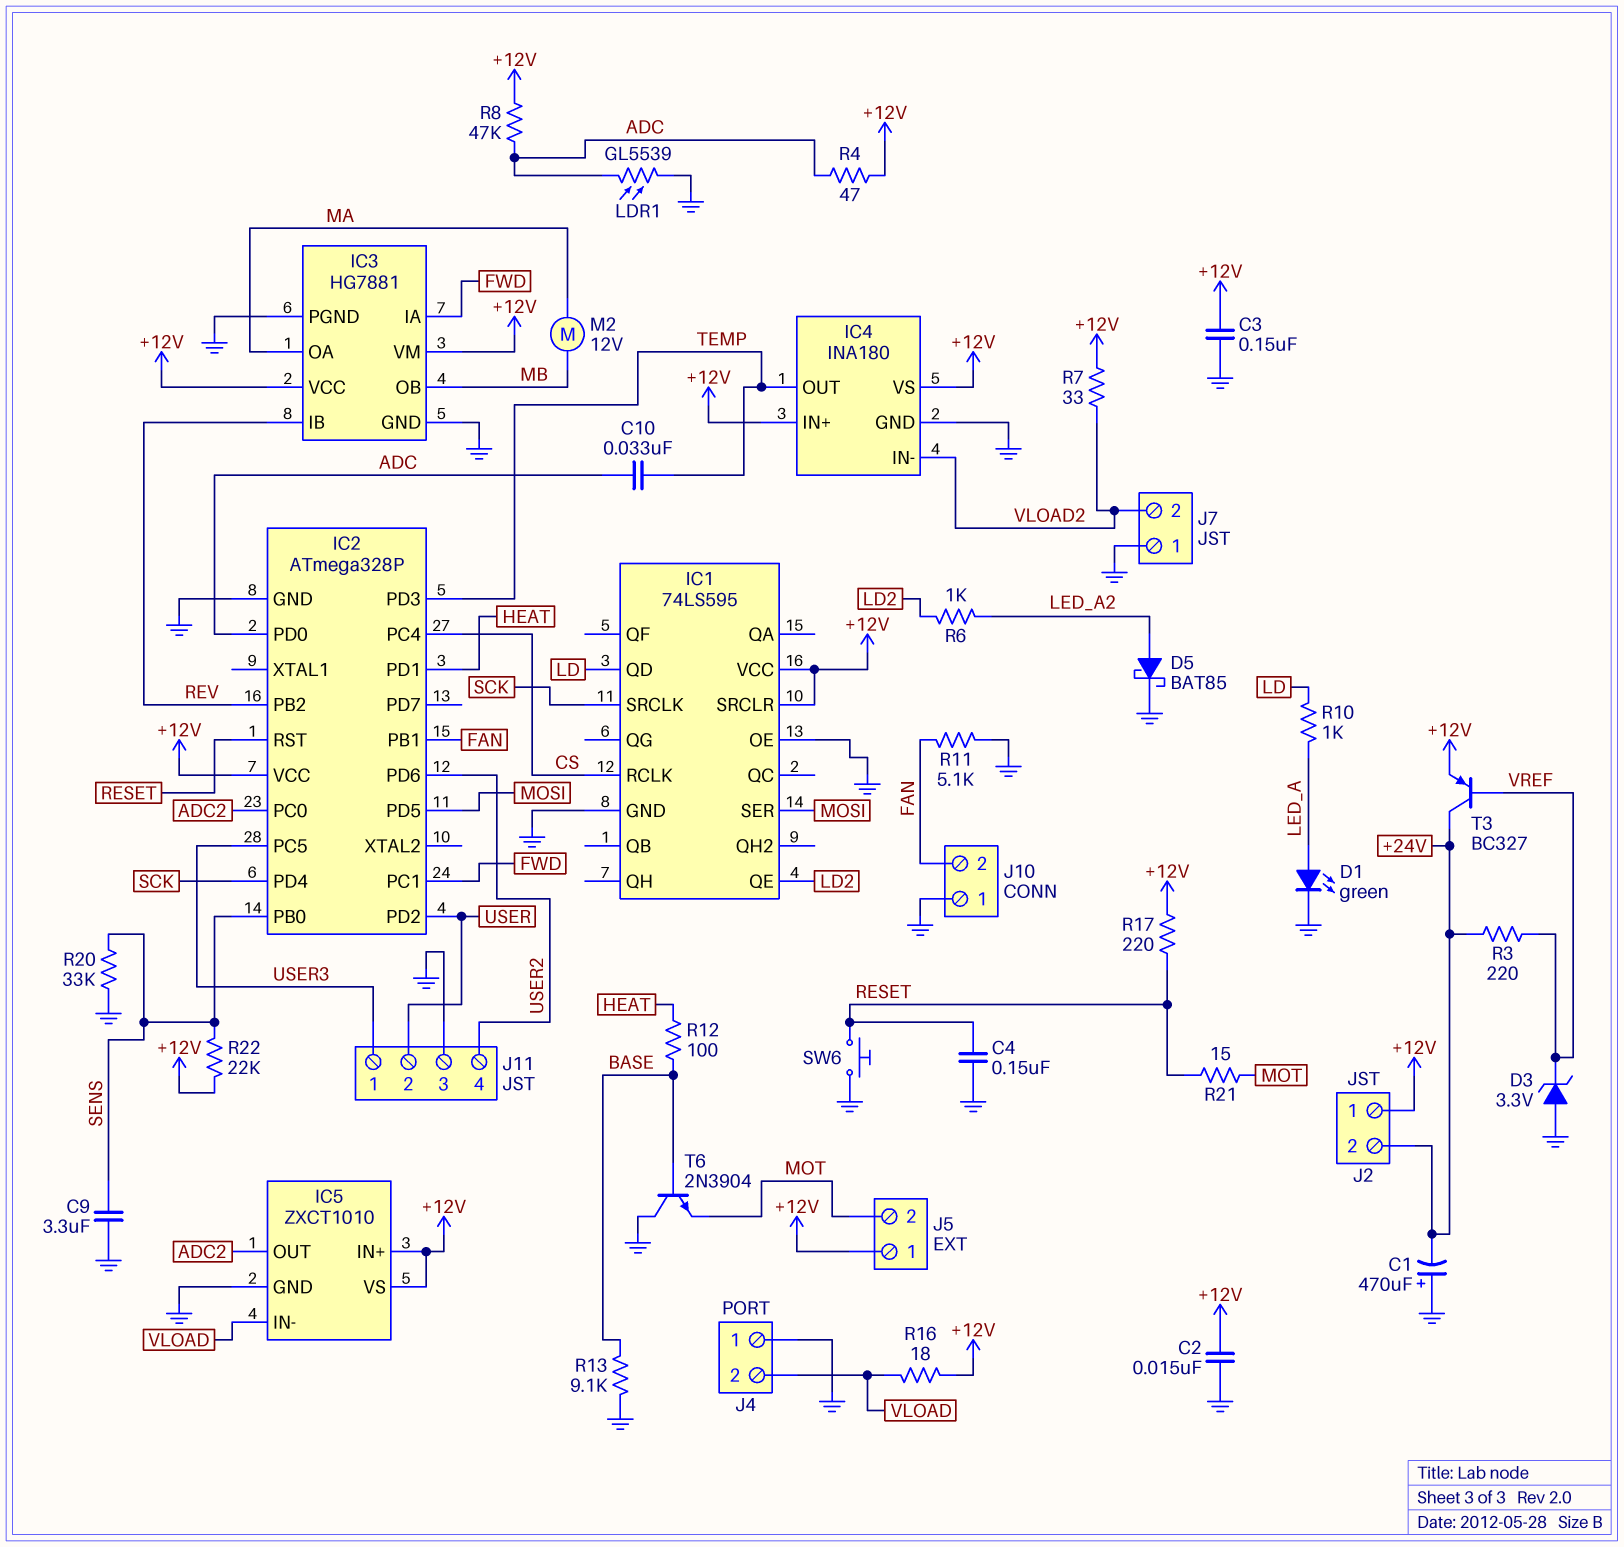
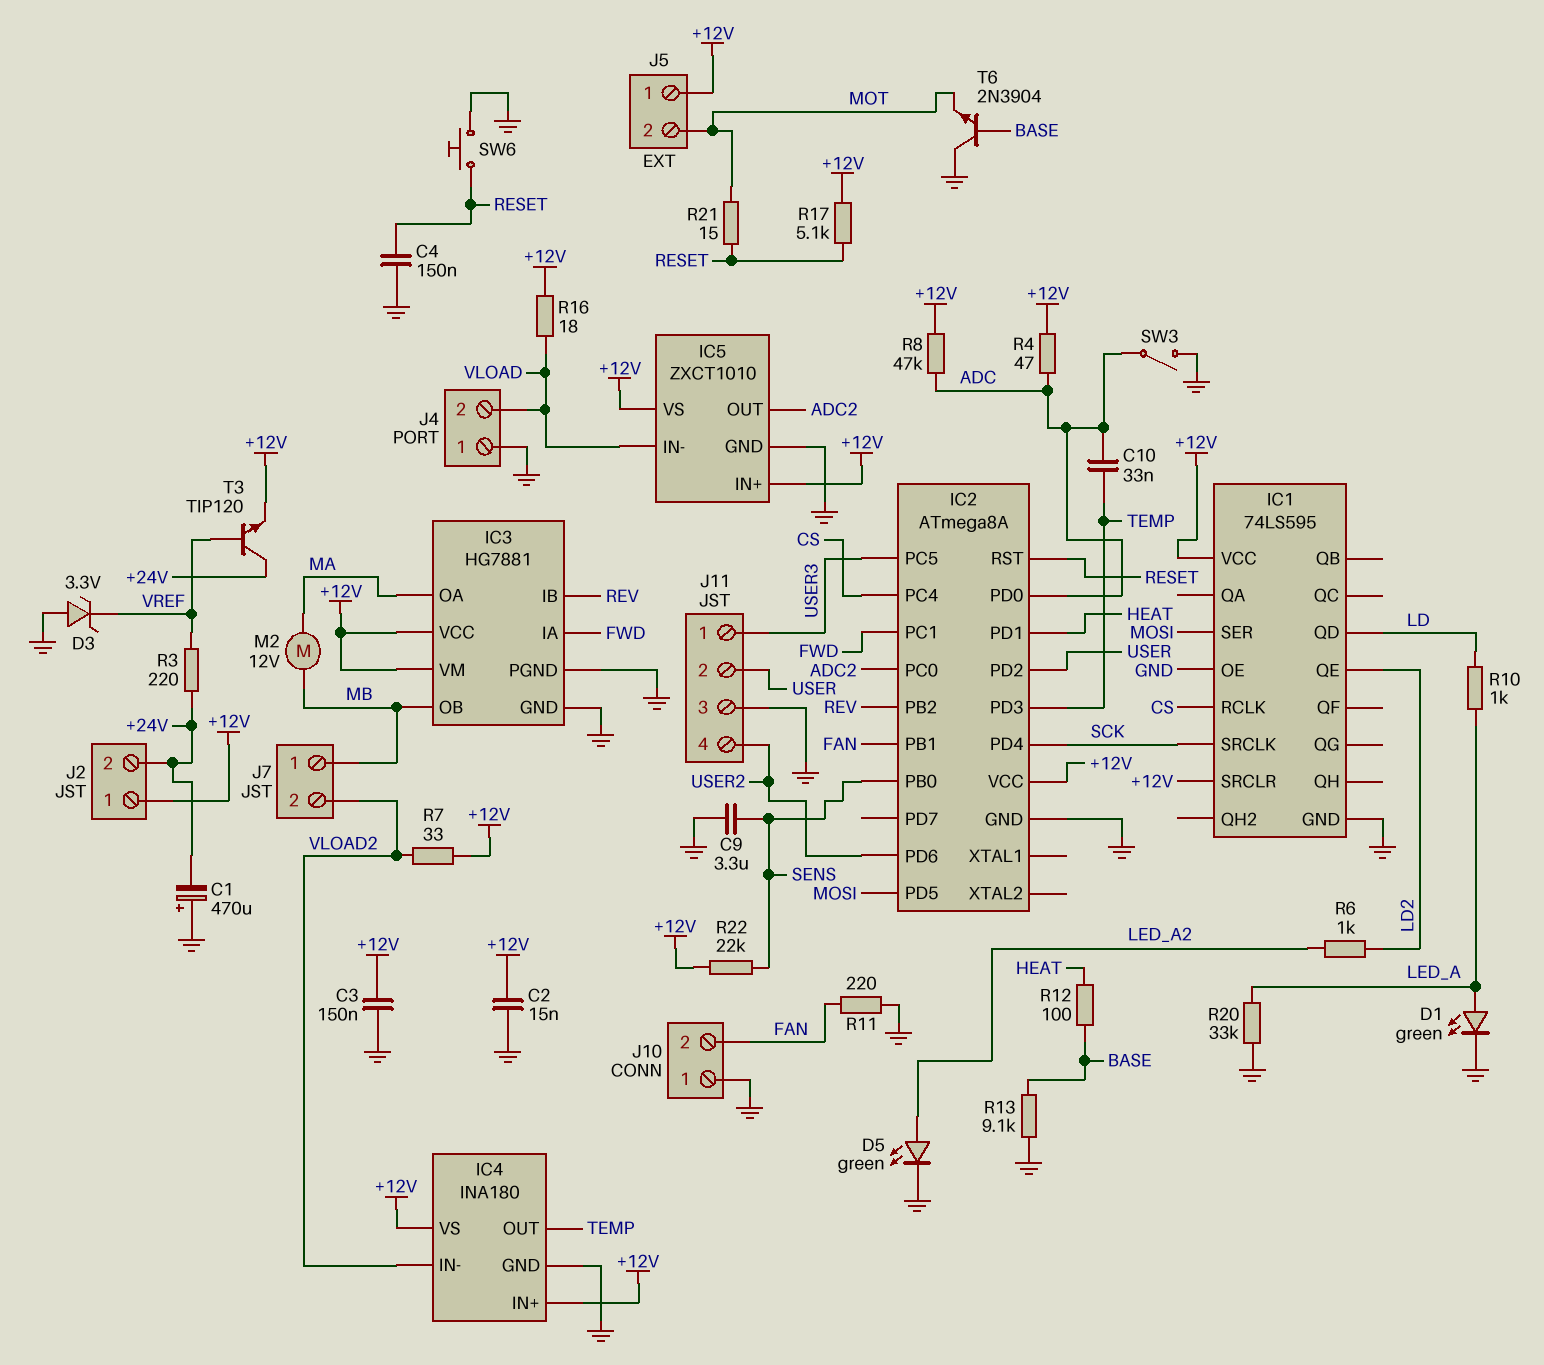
D5: schottky BAT85 (A LED_A2, K GND) -> LED green (A LED_A2, K GND)
IC2: ATmega328P -> ATmega8A
J7 pin 1: GND -> MB
LDR1: GL5539 (ADC, GND) -> none
R11: 5.1k (FAN, GND) -> 220 (FAN, GND)
R17: 220 (+12V, RESET) -> 5.1k (+12V, RESET)
R20: 33k (GND, SENS) -> 33k (GND, LED_A)
SW3: none -> switch (ADC, GND)
T3: PNP BC327 (B VREF, C +24V, E +12V) -> NPN TIP120 (B VREF, C +24V, E +12V)

